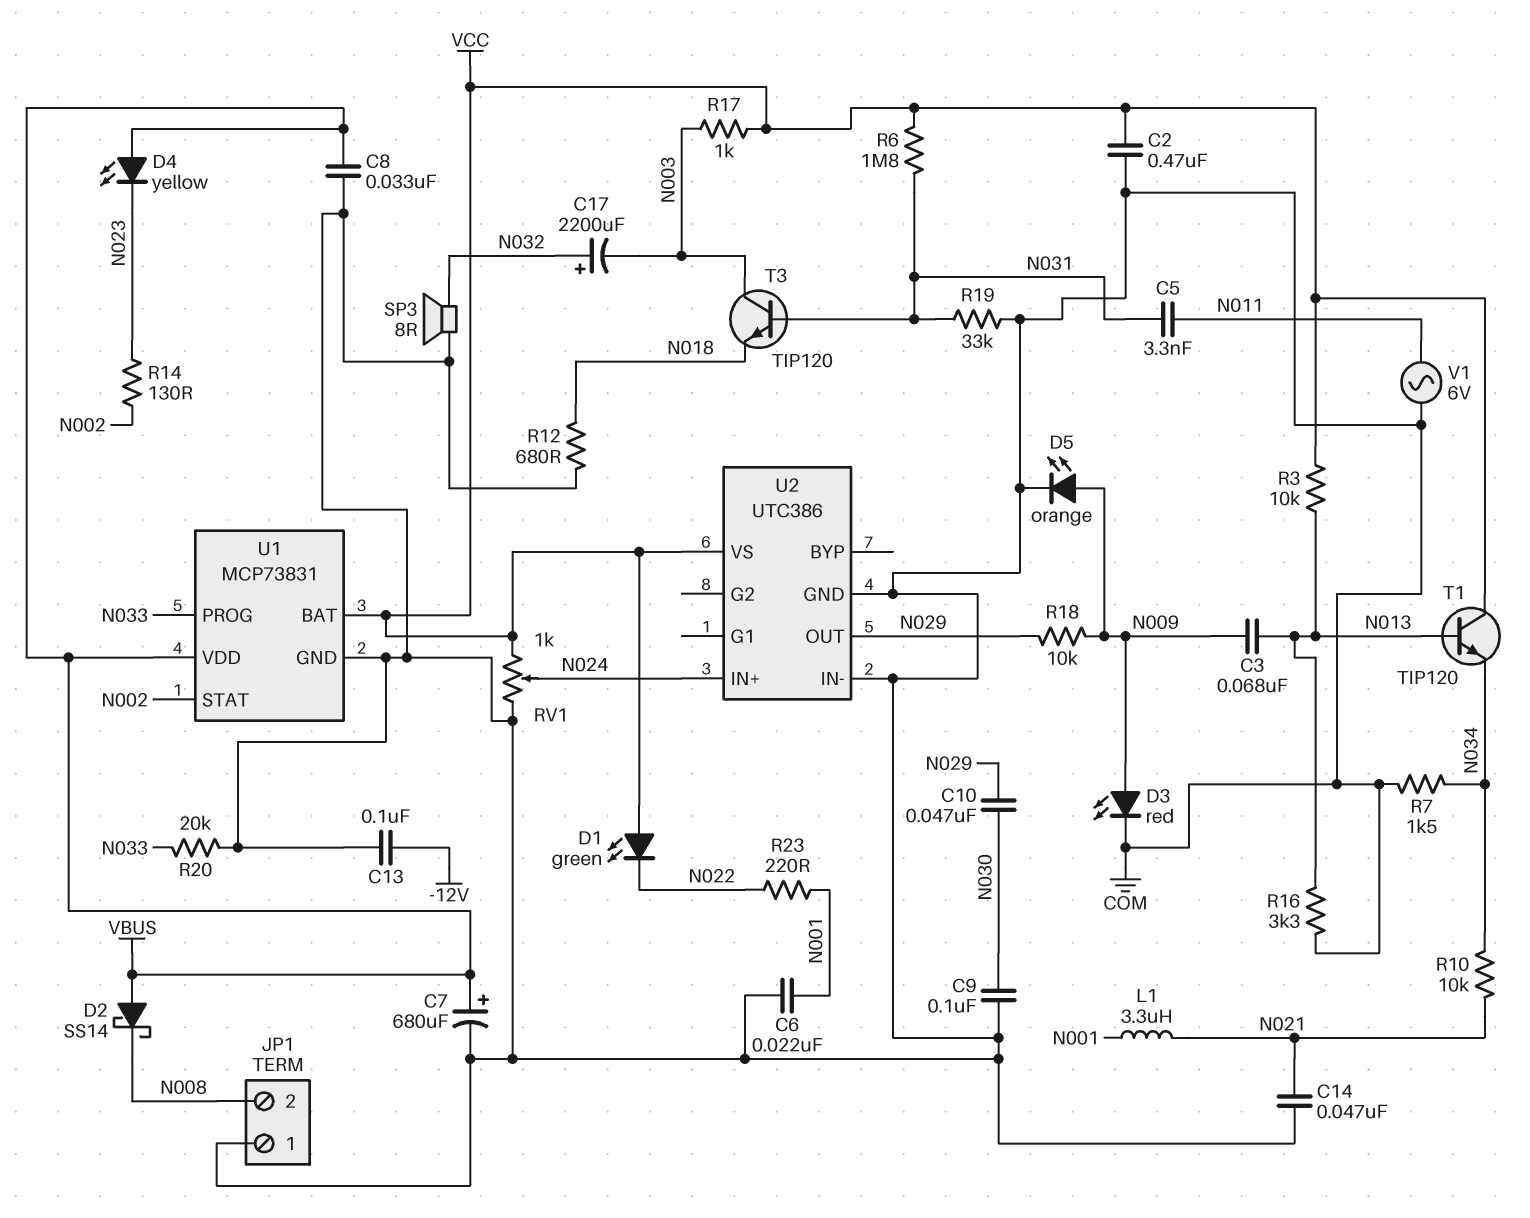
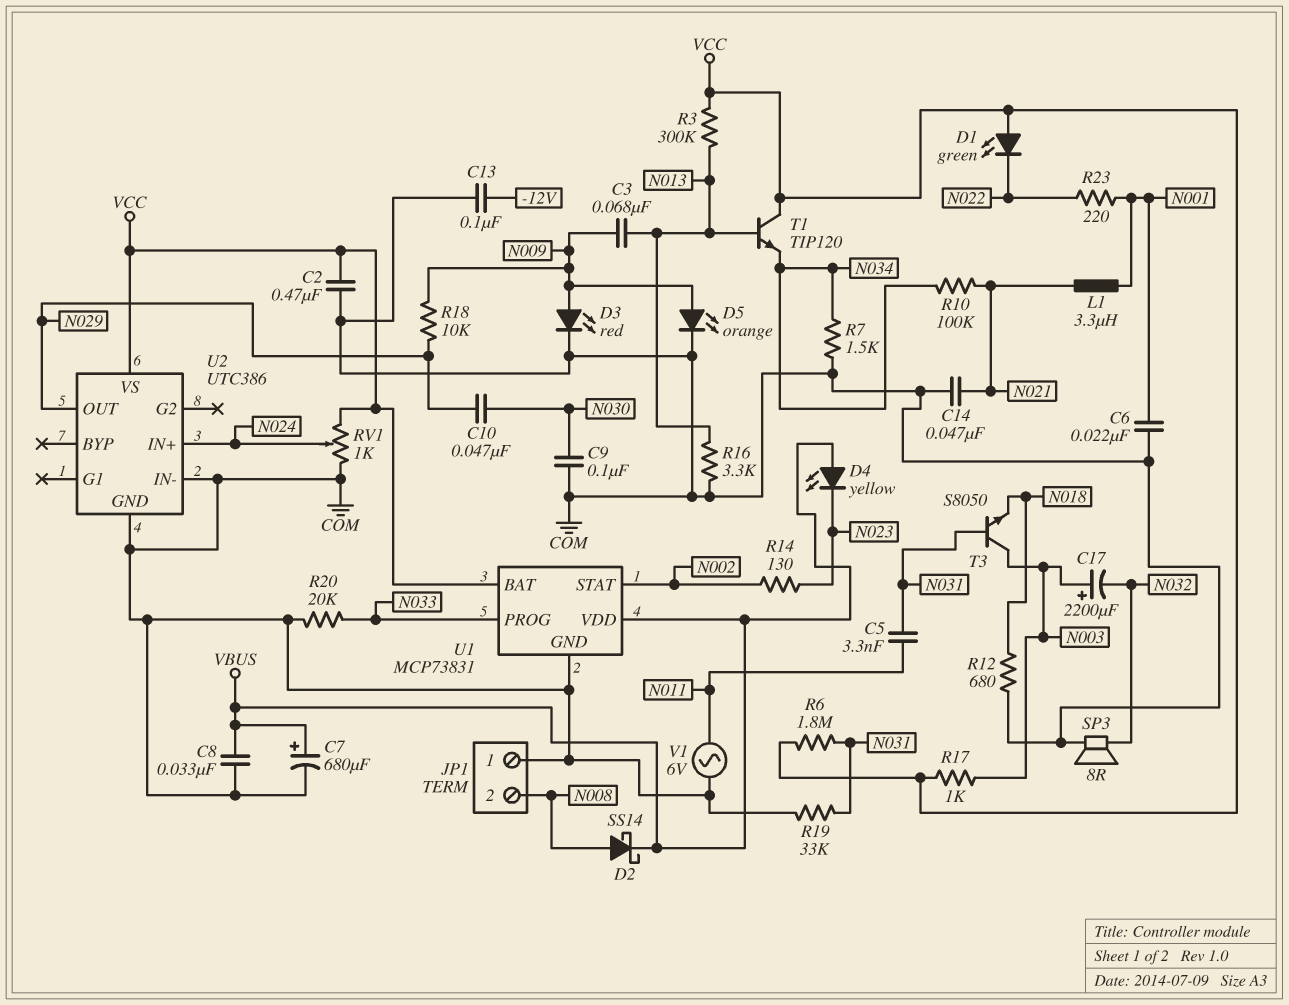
C17: 2200uF (plus N032, minus N003) -> 2200uF (plus N003, minus N032)
D2: schottky SS14 (A VBUS, K N008) -> schottky SS14 (A N008, K VBUS)
R3: 10k (N013, VCC) -> 300k (N013, VCC)
R10: 10k (N021, N034) -> 100k (N021, N034)
T3: NPN TIP120 (B N031, C N003, E N018) -> NPN S8050 (B N031, C N003, E N018)

